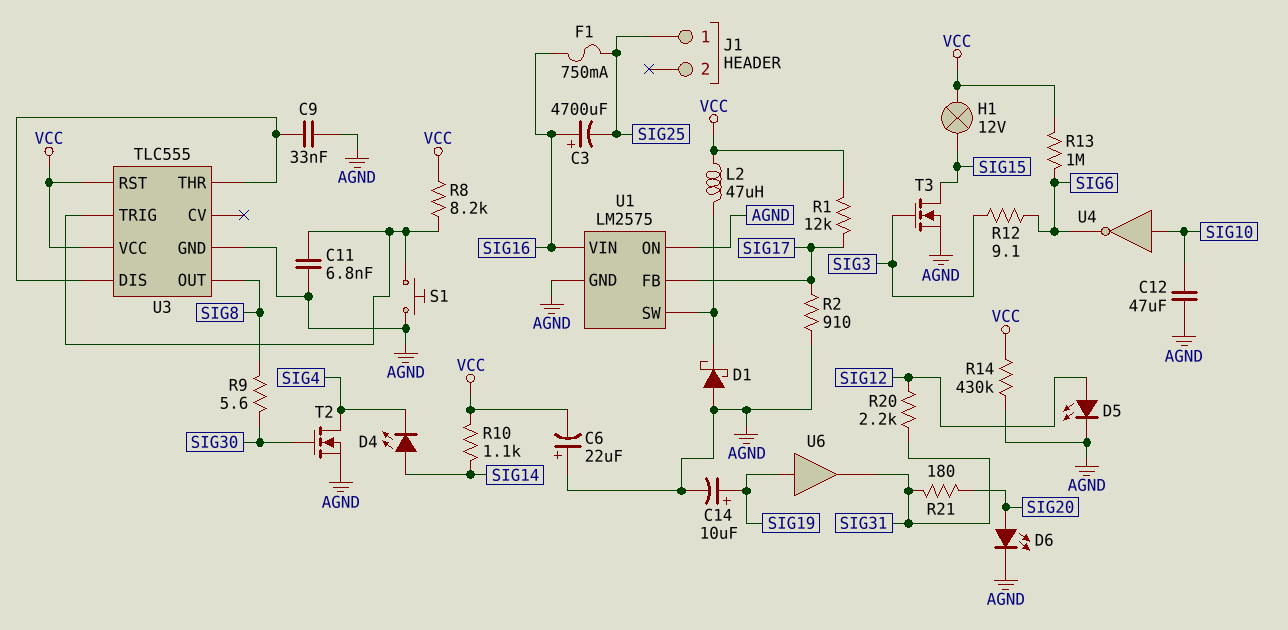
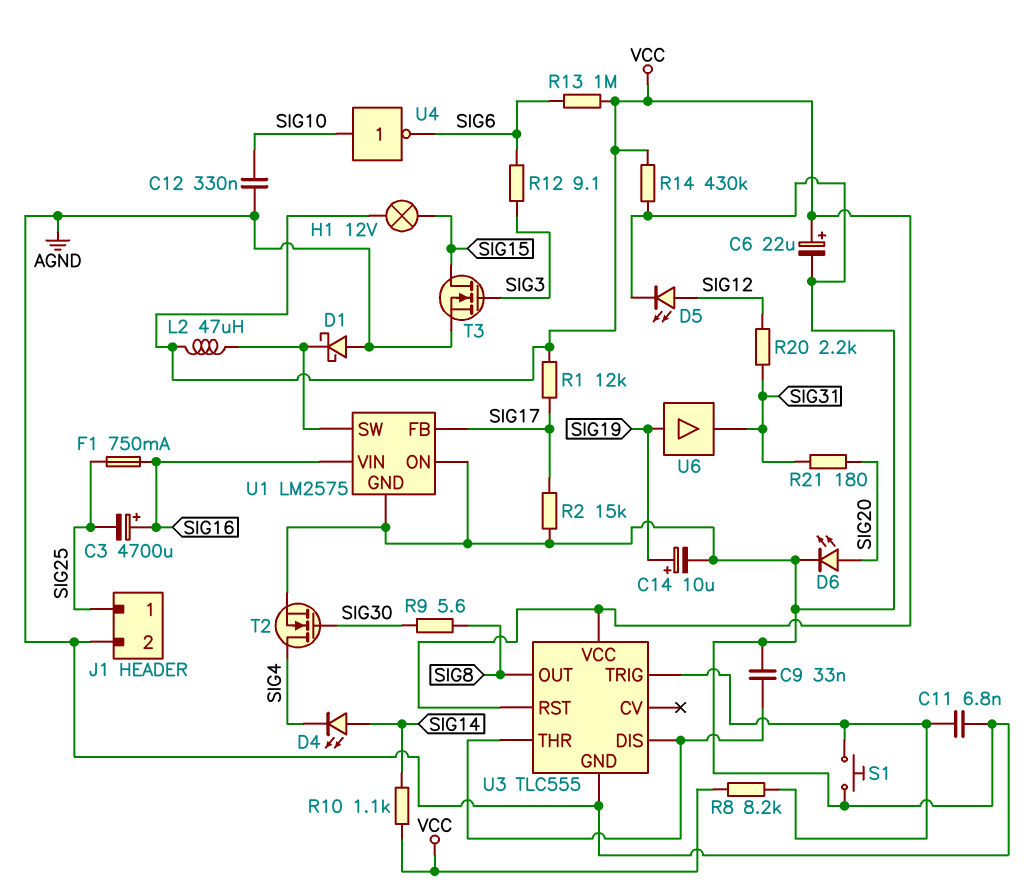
C6: 22uF (plus AGND, minus VCC) -> 22uF (plus VCC, minus AGND)
C12: 47uF (AGND, SIG10) -> 330nF (AGND, SIG10)
J1 pin 2: none -> AGND
R2: 910 (AGND, SIG17) -> 15k (AGND, SIG17)

